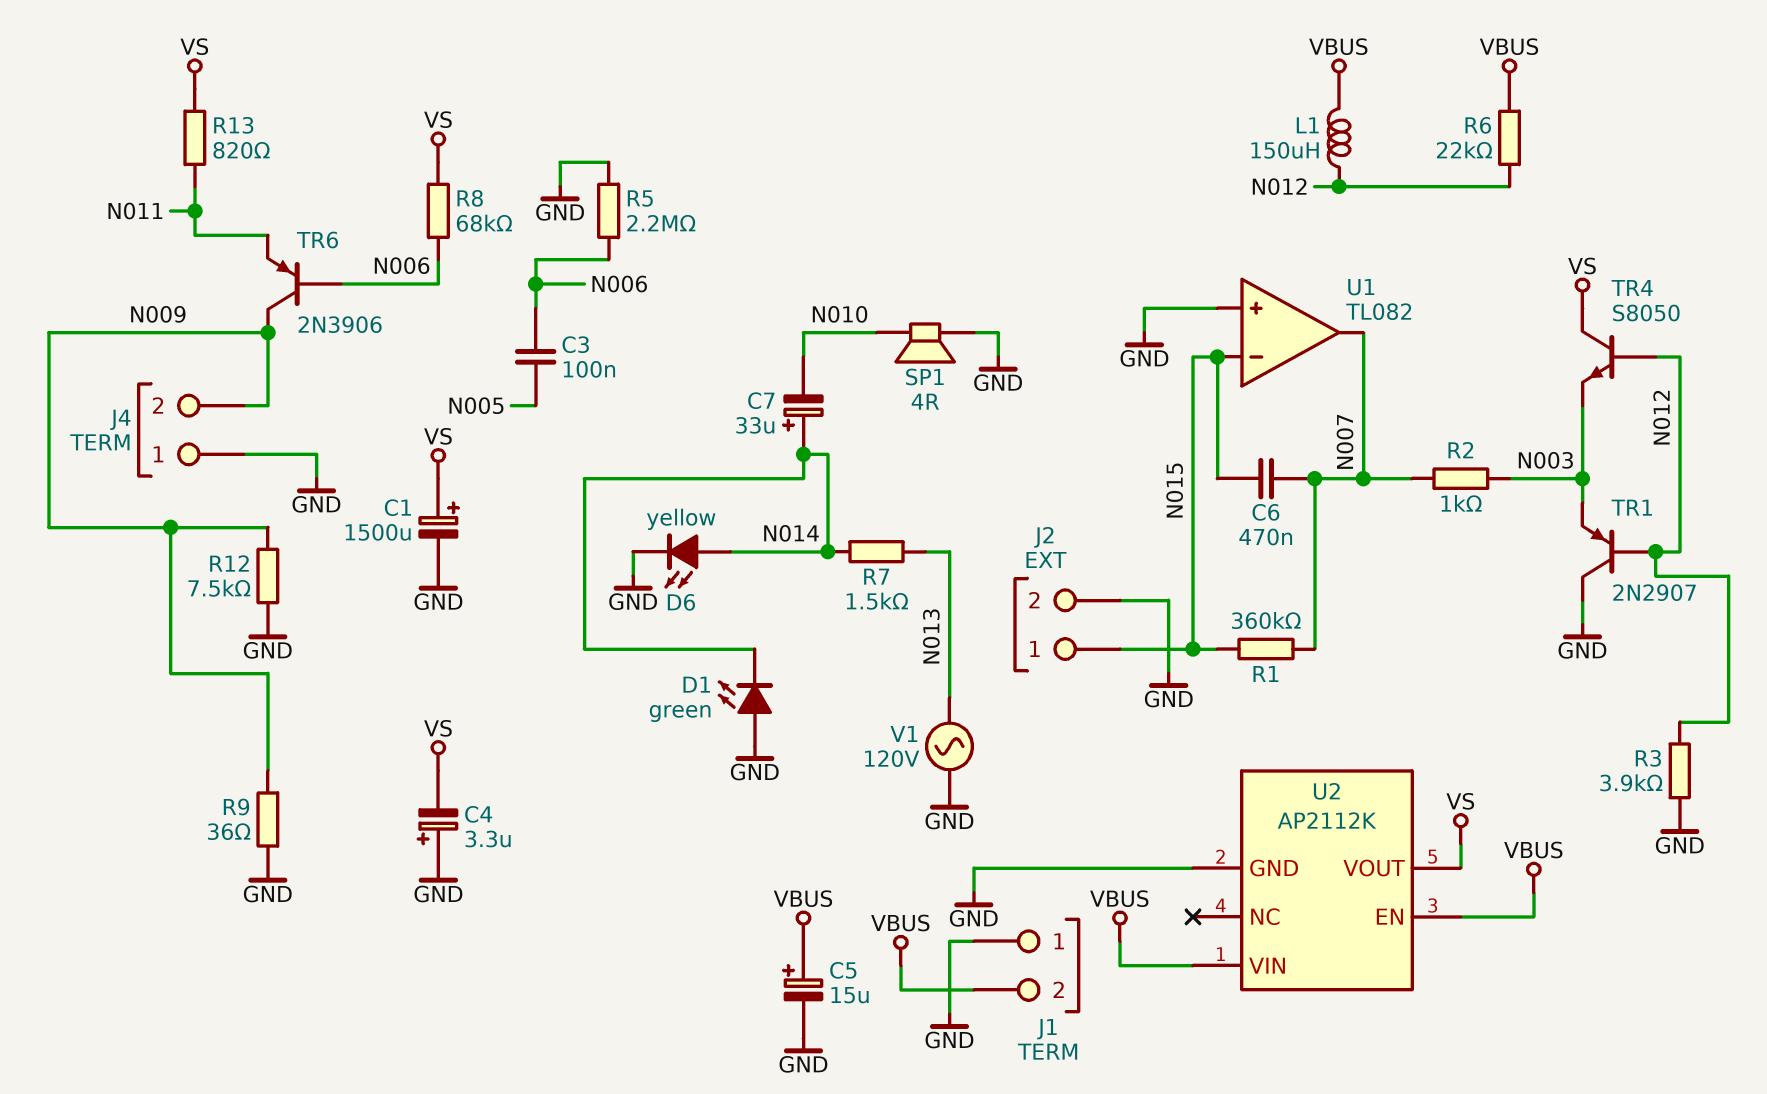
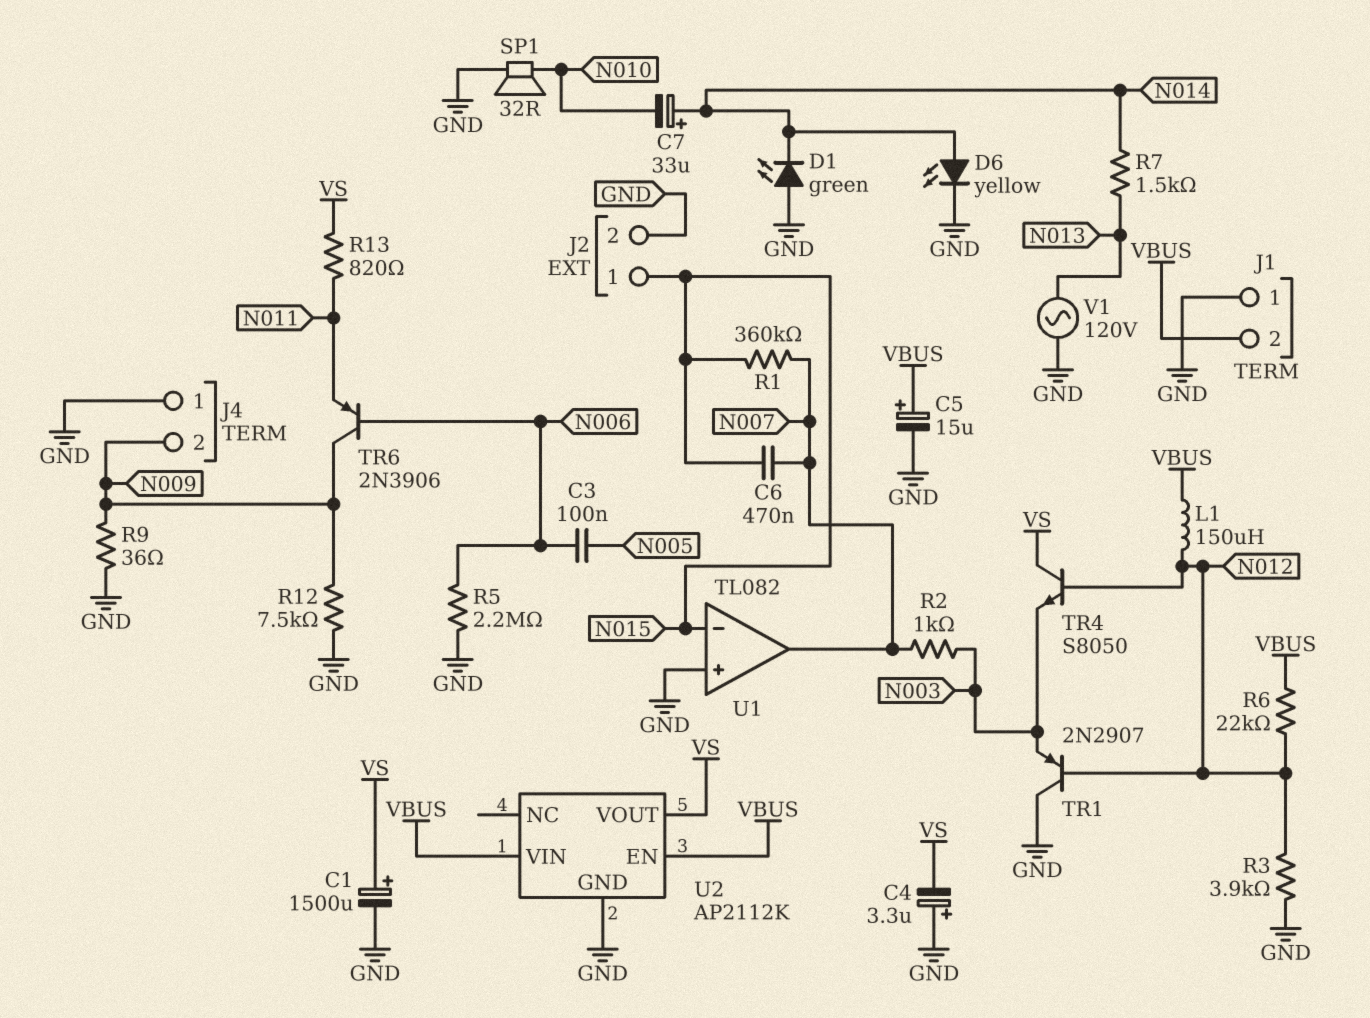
R8: 68k (N006, VS) -> none
SP1: speaker 4R (GND, N010) -> speaker 32R (GND, N010)

